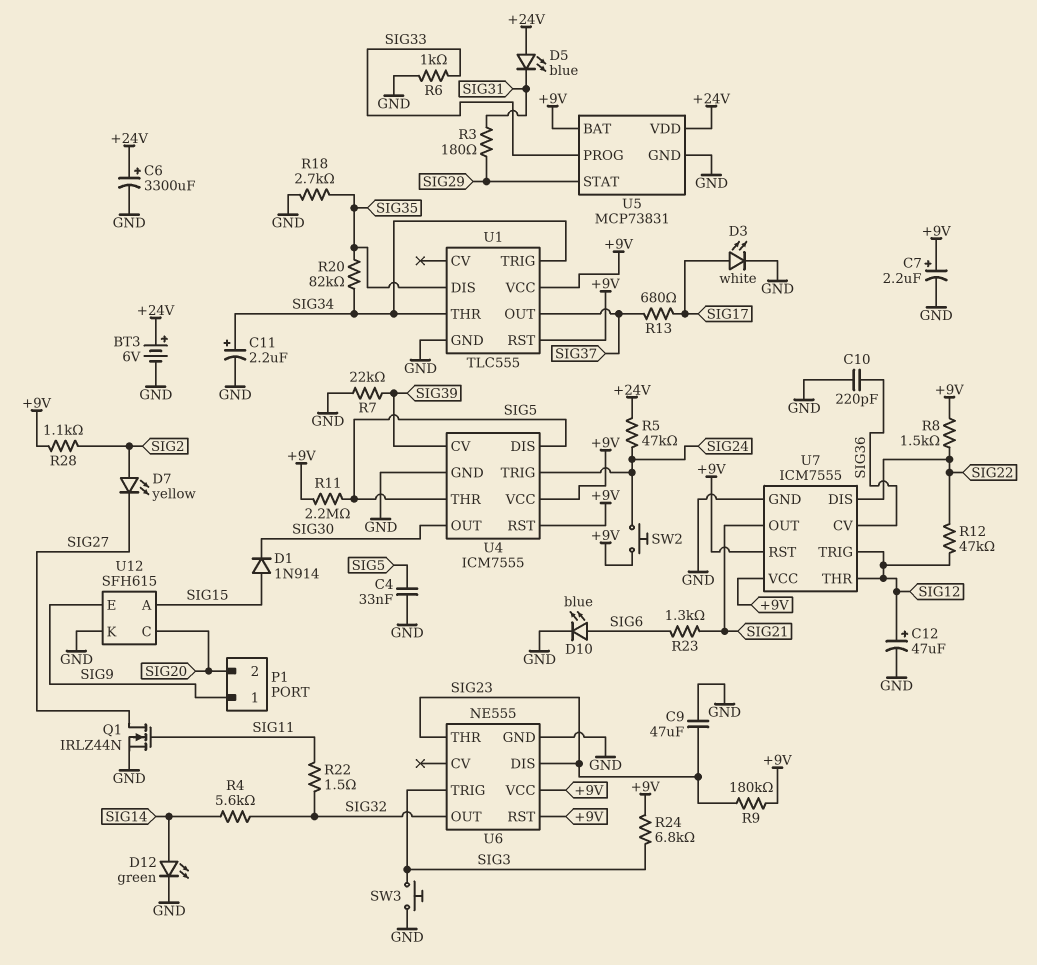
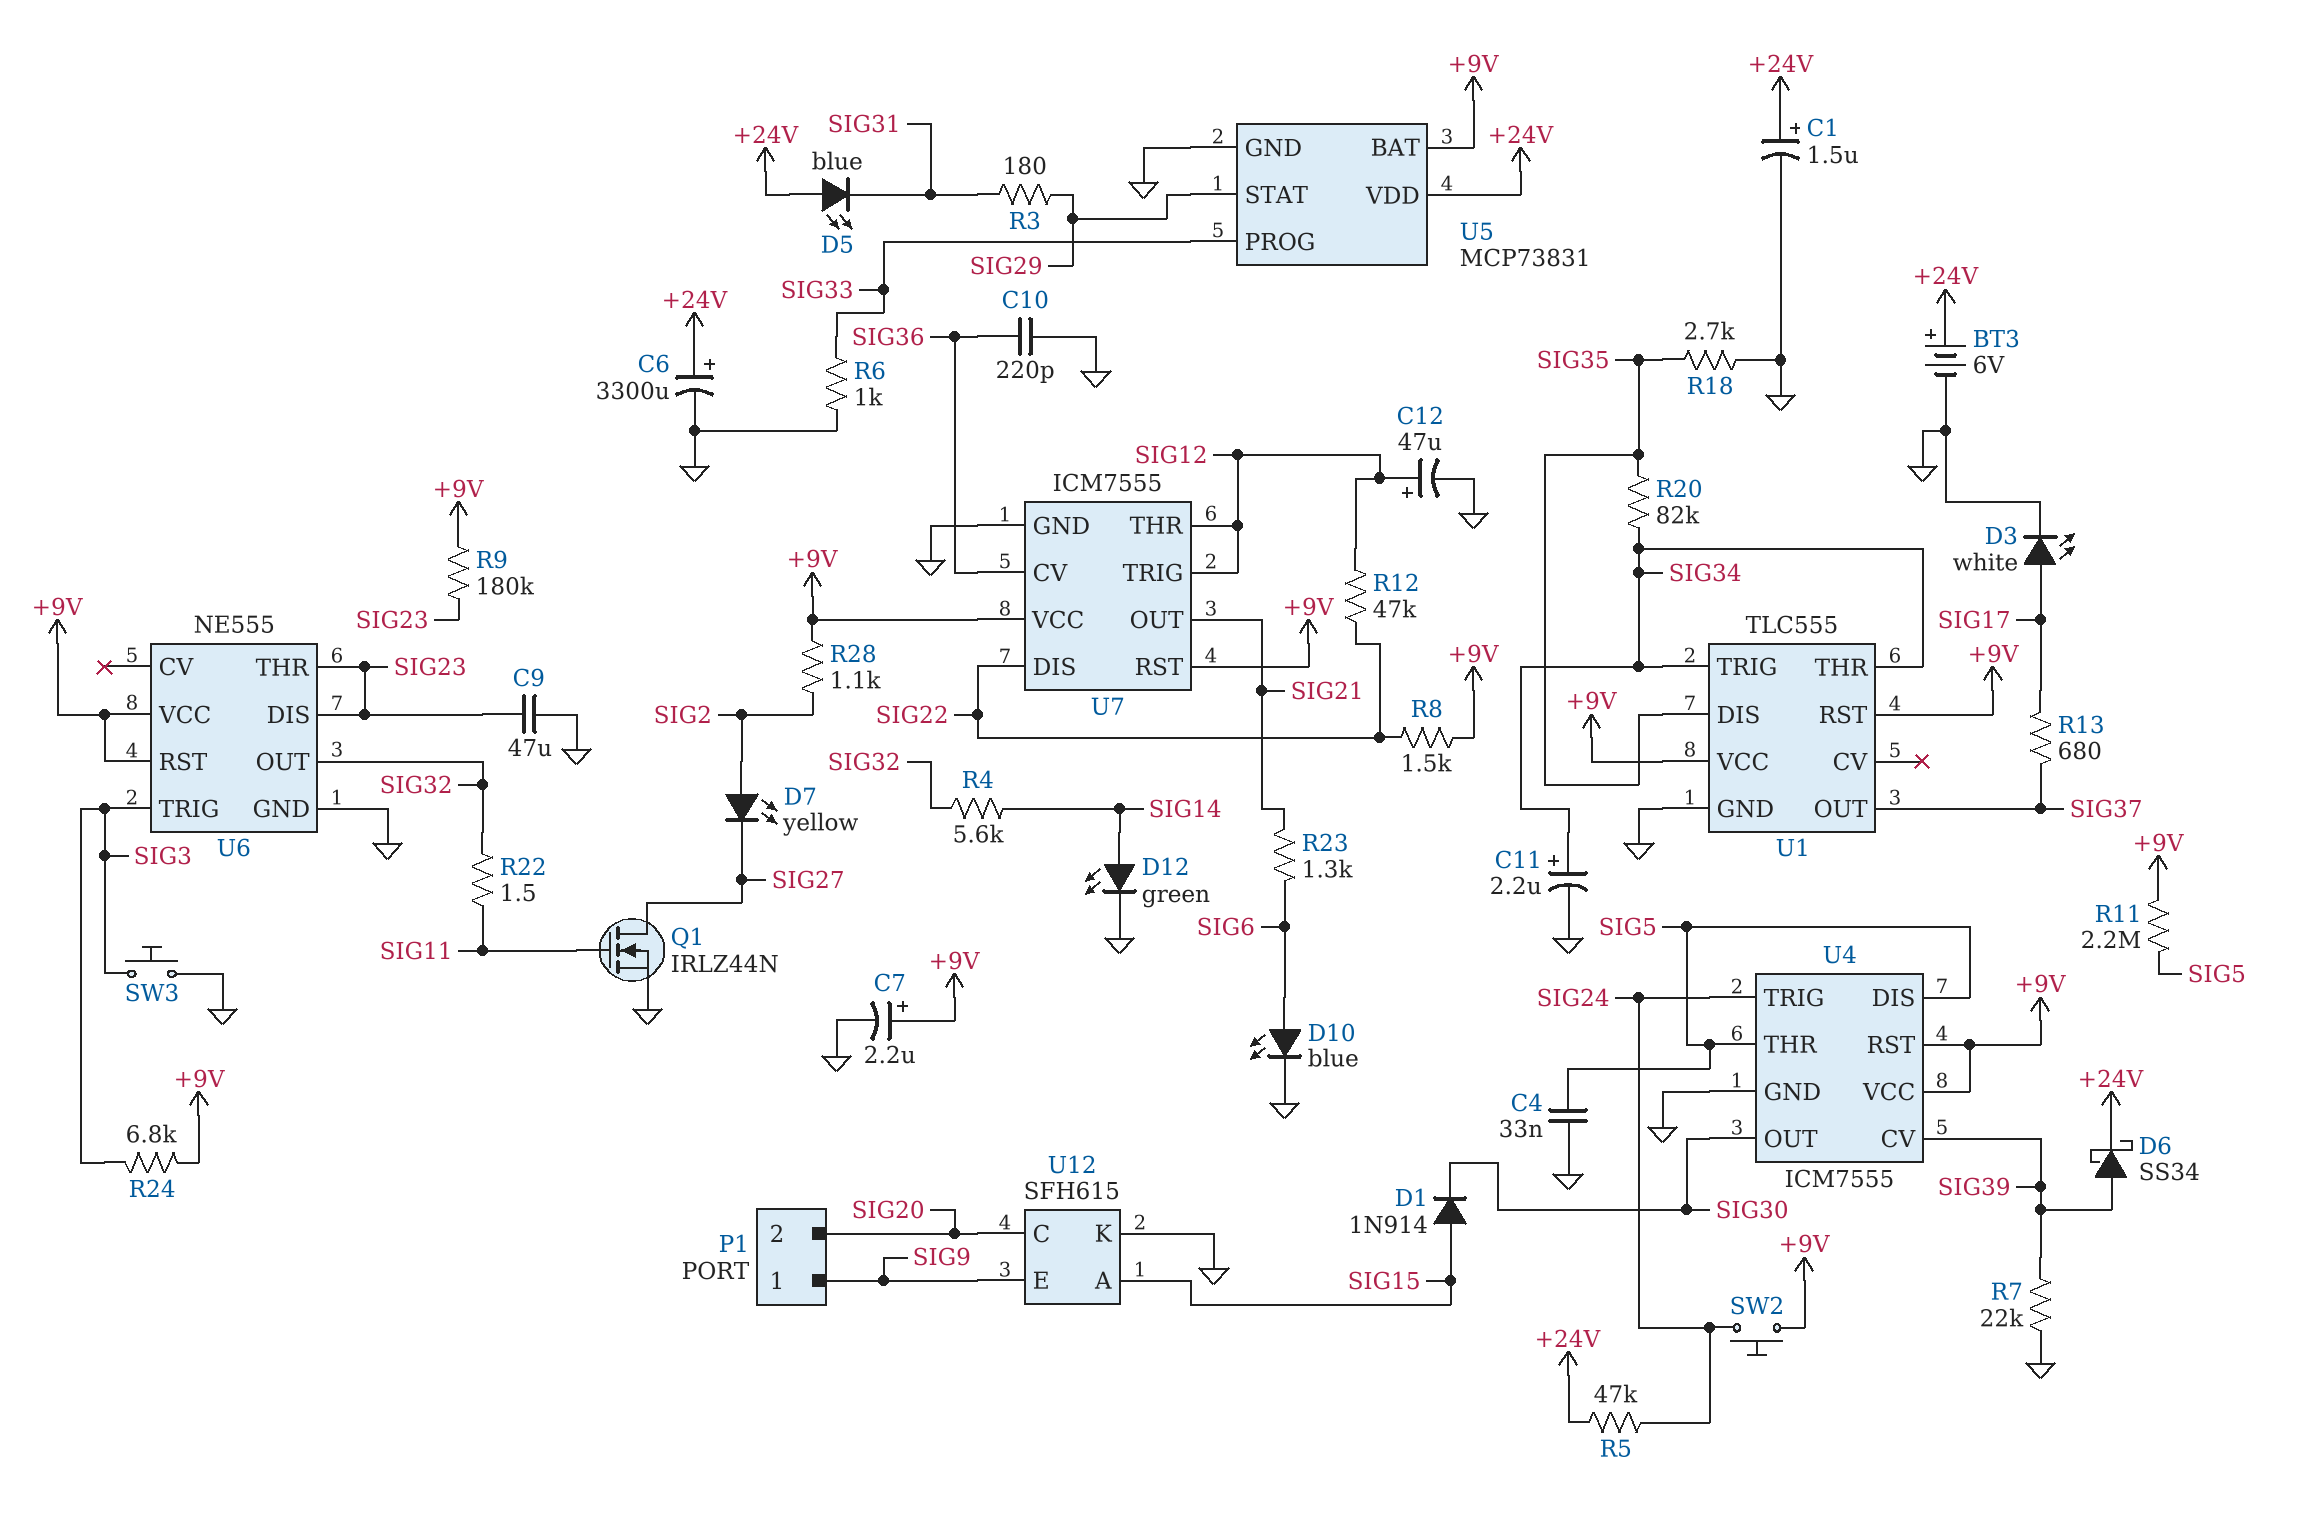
C1: none -> 1.5uF (plus +24V, minus GND)
D6: none -> schottky SS34 (A SIG39, K +24V)

